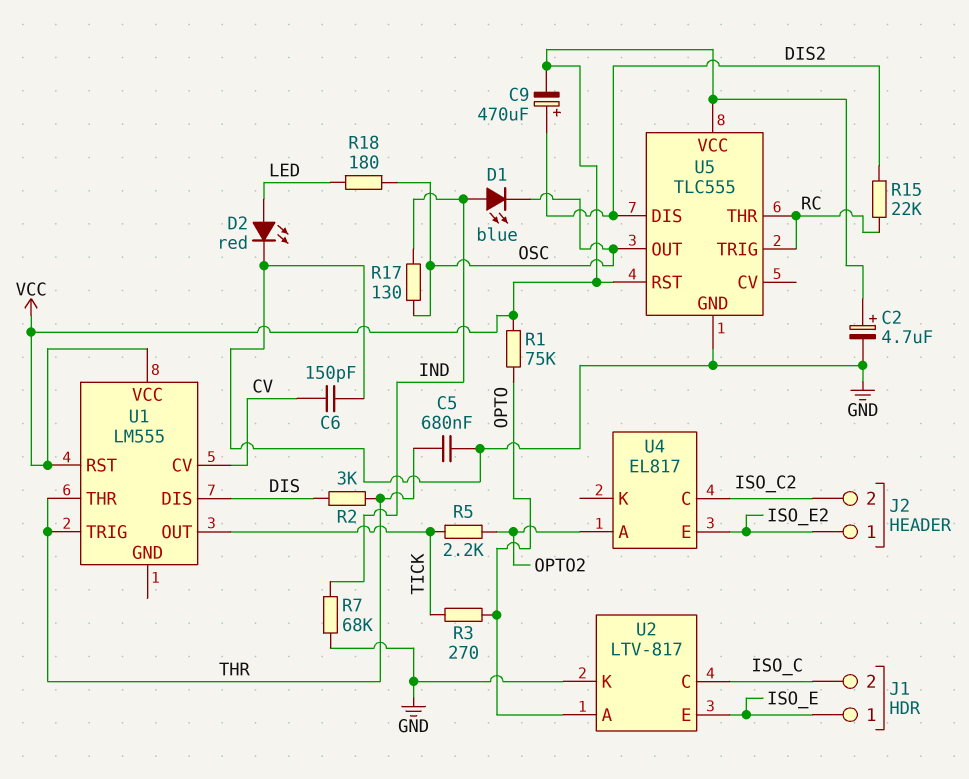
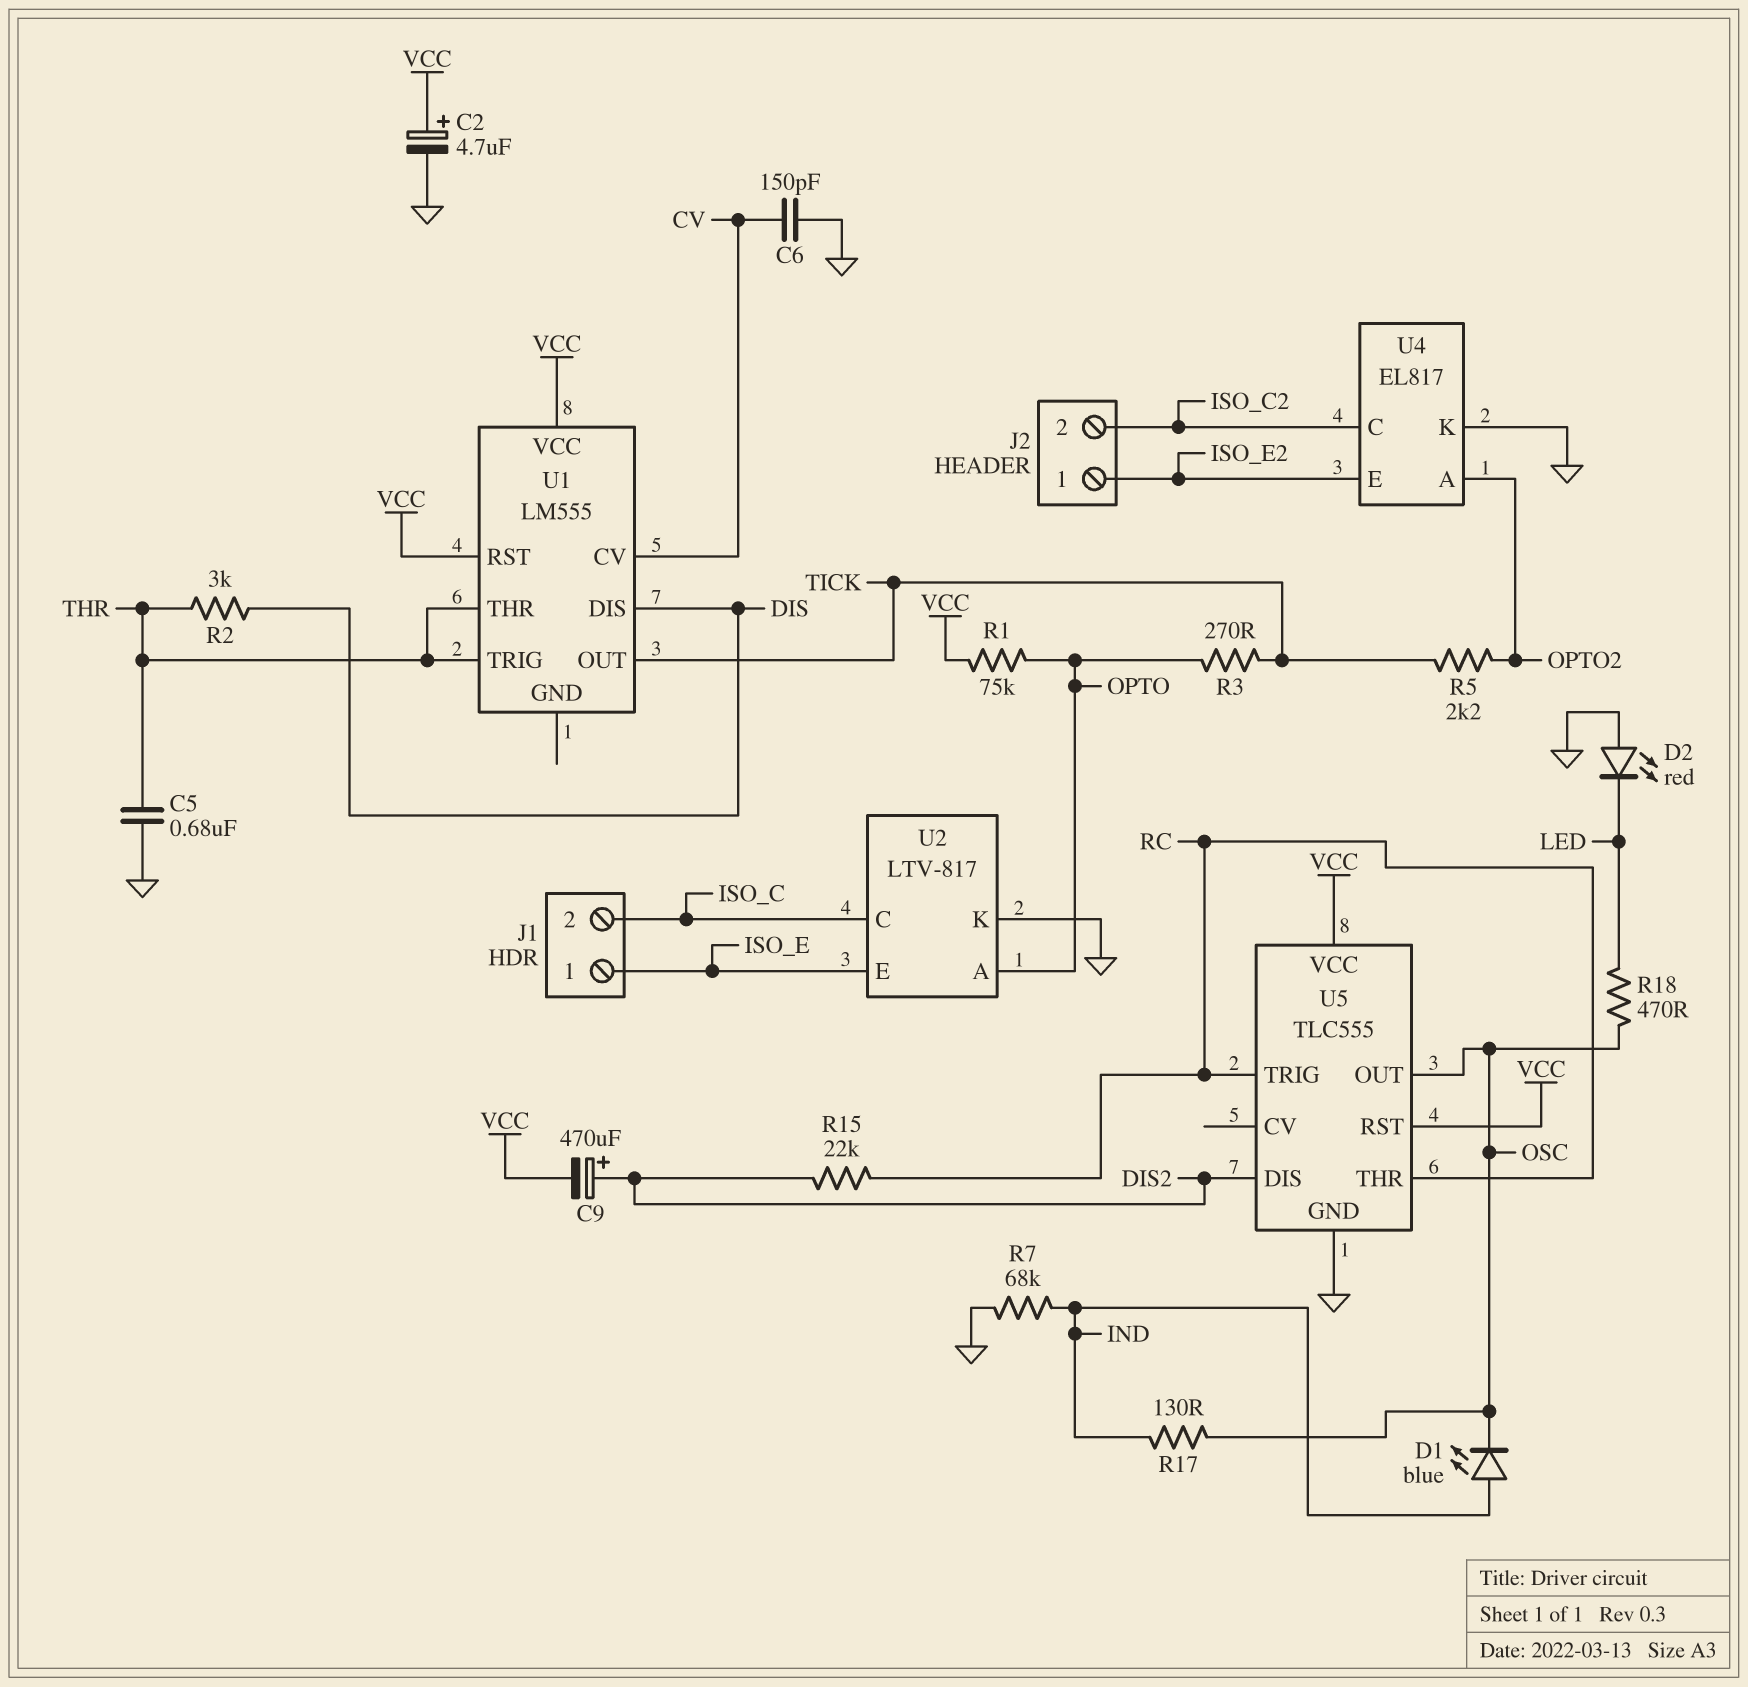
D2: LED red (A LED, K GND) -> LED red (A GND, K LED)
R18: 180 (LED, OSC) -> 470 (LED, OSC)
U4 pin K: none -> GND

